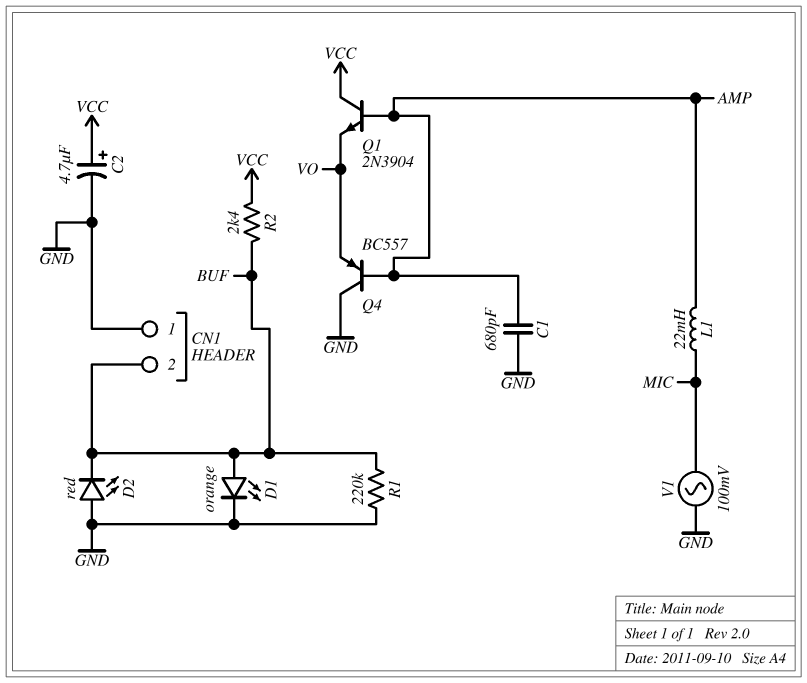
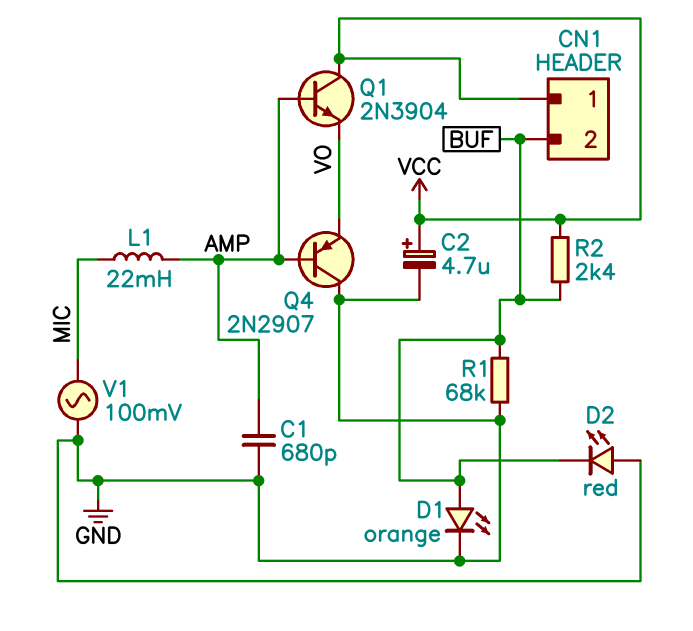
CN1 pin 1: GND -> VCC
Q4: PNP BC557 (B AMP, C GND, E VO) -> PNP 2N2907 (B AMP, C GND, E VO)
R1: 220k (BUF, GND) -> 68k (BUF, GND)

